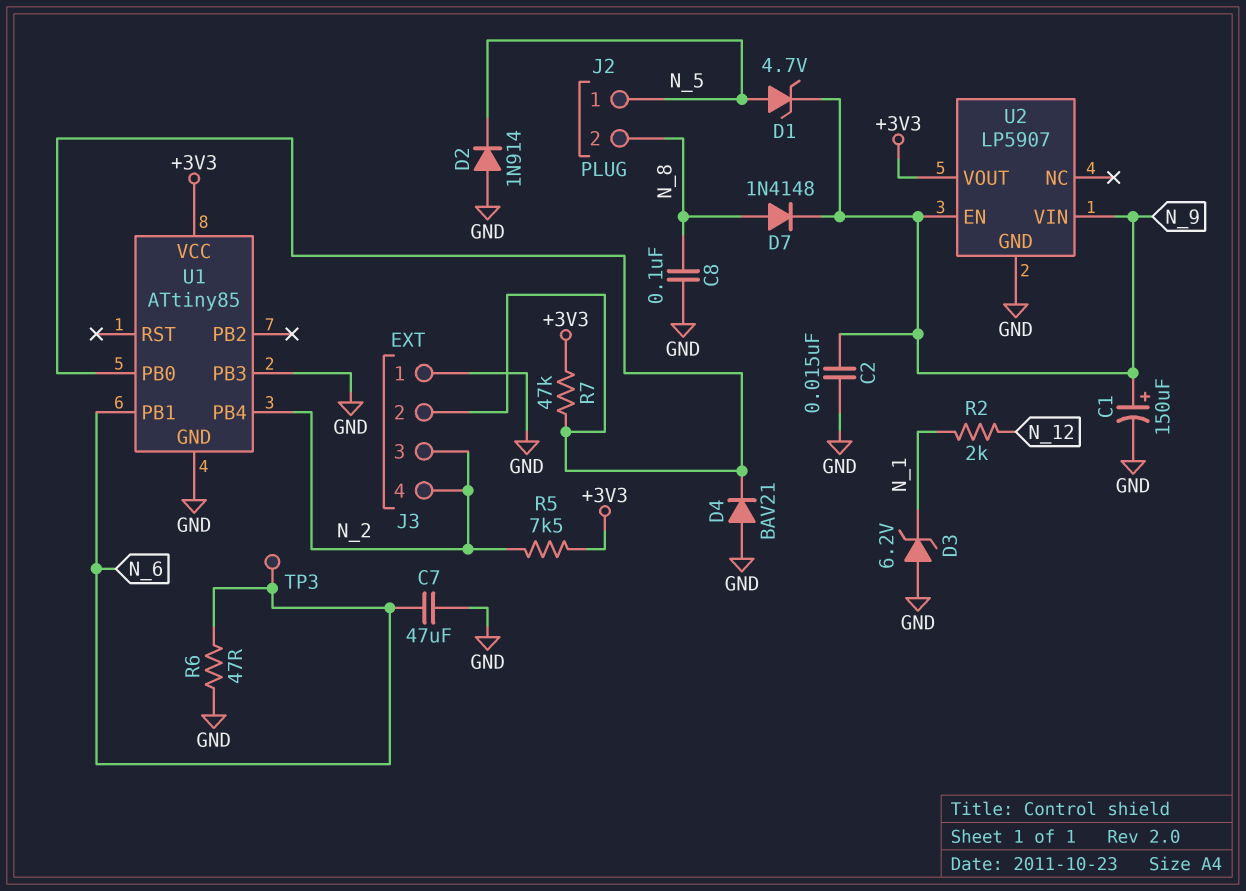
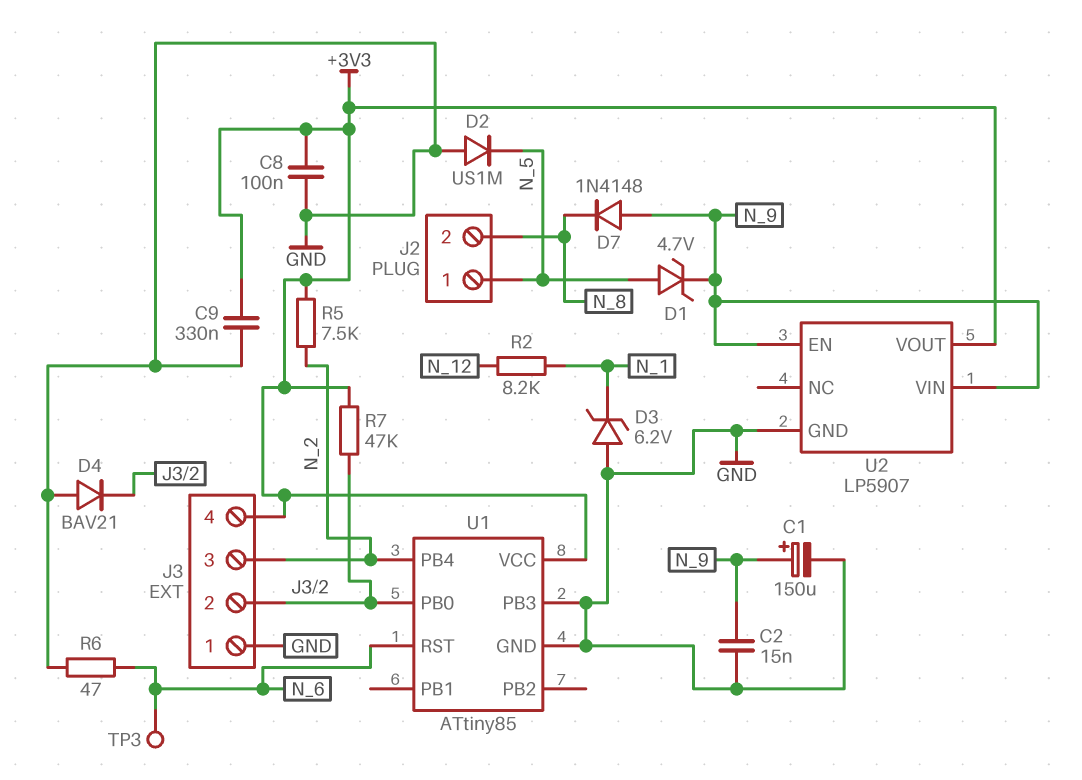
C7: 47uF (GND, N_6) -> none
C8: 100nF (GND, N_8) -> 100nF (+3V3, GND)
C9: none -> 330nF (+3V3, GND)
D2: diode 1N914 (A GND, K N_5) -> diode US1M (A GND, K N_5)
D7: diode 1N4148 (A N_8, K N_9) -> diode 1N4148 (A N_9, K N_8)
J3 pin 4: N_2 -> +3V3
R2: 2k (N_1, N_12) -> 8.2k (N_1, N_12)
U1 pin PB1: N_6 -> none
U1 pin RST: none -> N_6

